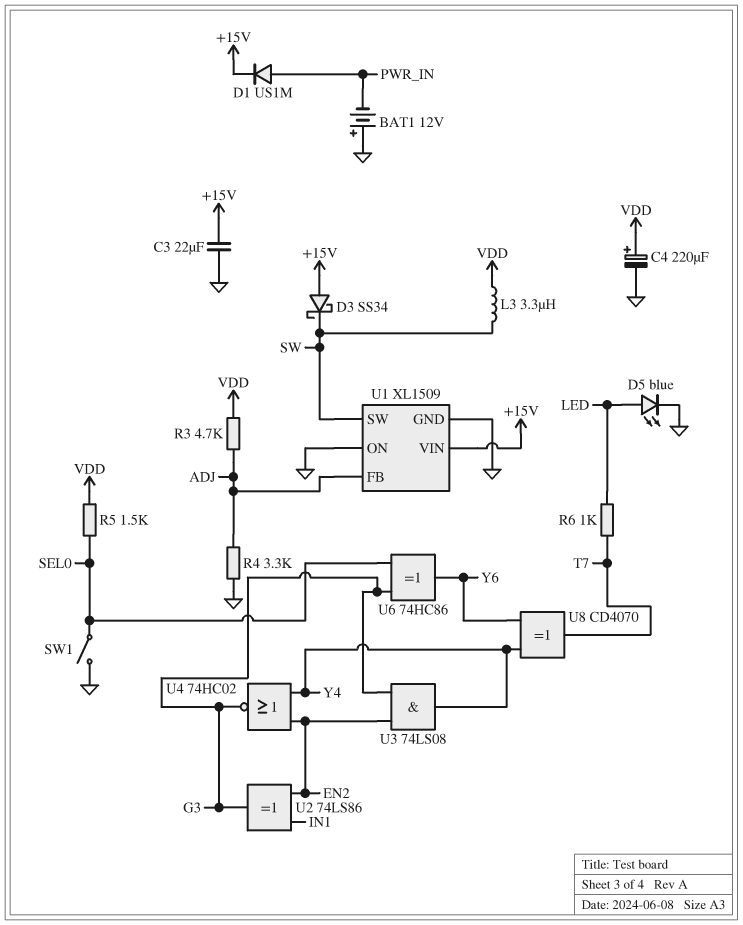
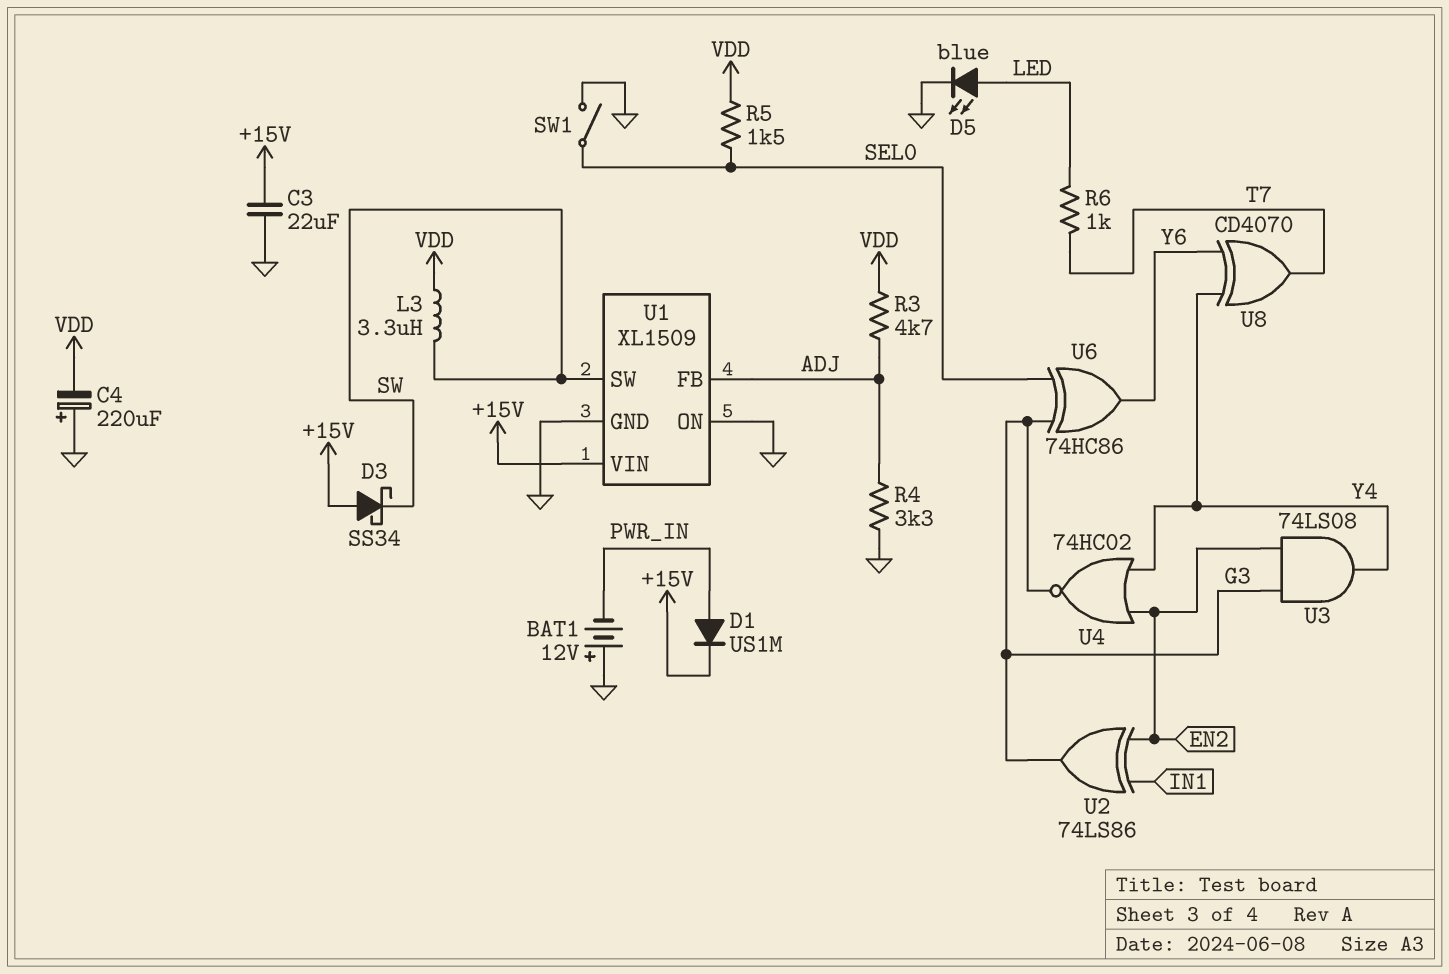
C4: 220uF (plus VDD, minus GND) -> 220uF (plus GND, minus VDD)

